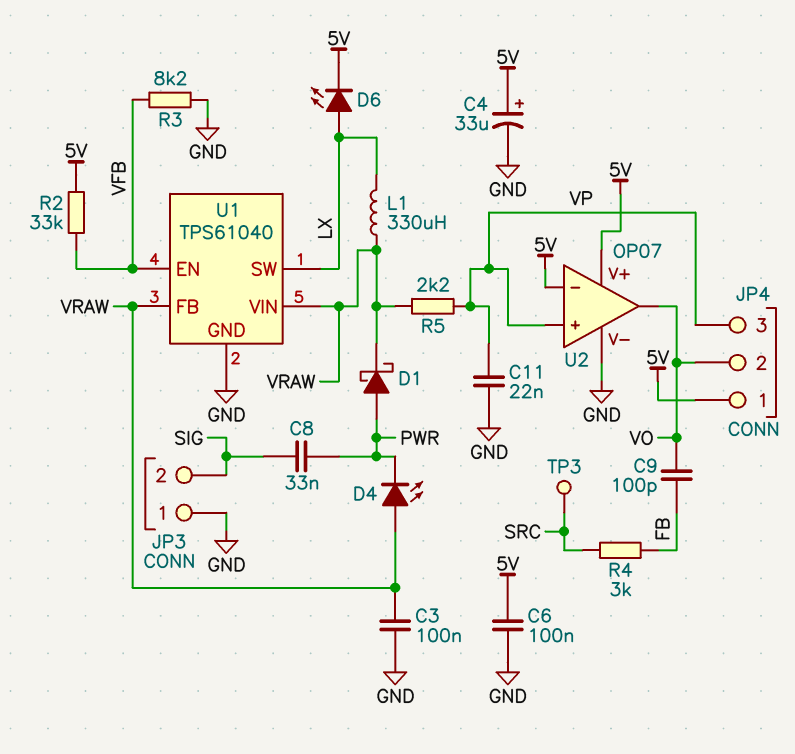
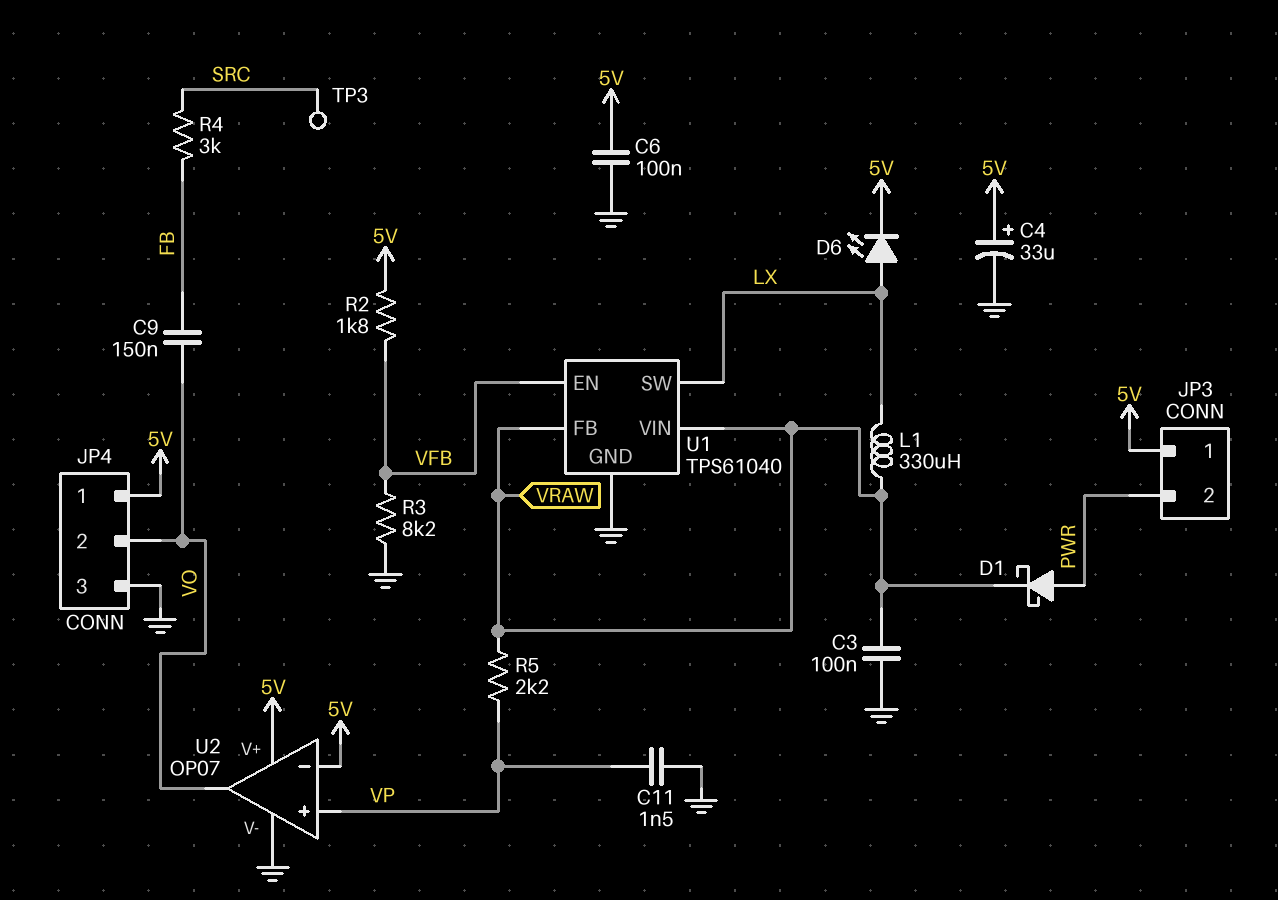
C8: 33nF (PWR, SIG) -> none
C9: 100pF (FB, VO) -> 150nF (FB, VO)
C11: 22nF (GND, VP) -> 1.5nF (GND, VP)
D4: LED (A VRAW, K PWR) -> none
JP3 pin 1: GND -> 5V
JP3 pin 2: SIG -> PWR
JP4 pin 3: VP -> GND
R2: 33k (5V, VFB) -> 1.8k (5V, VFB)

